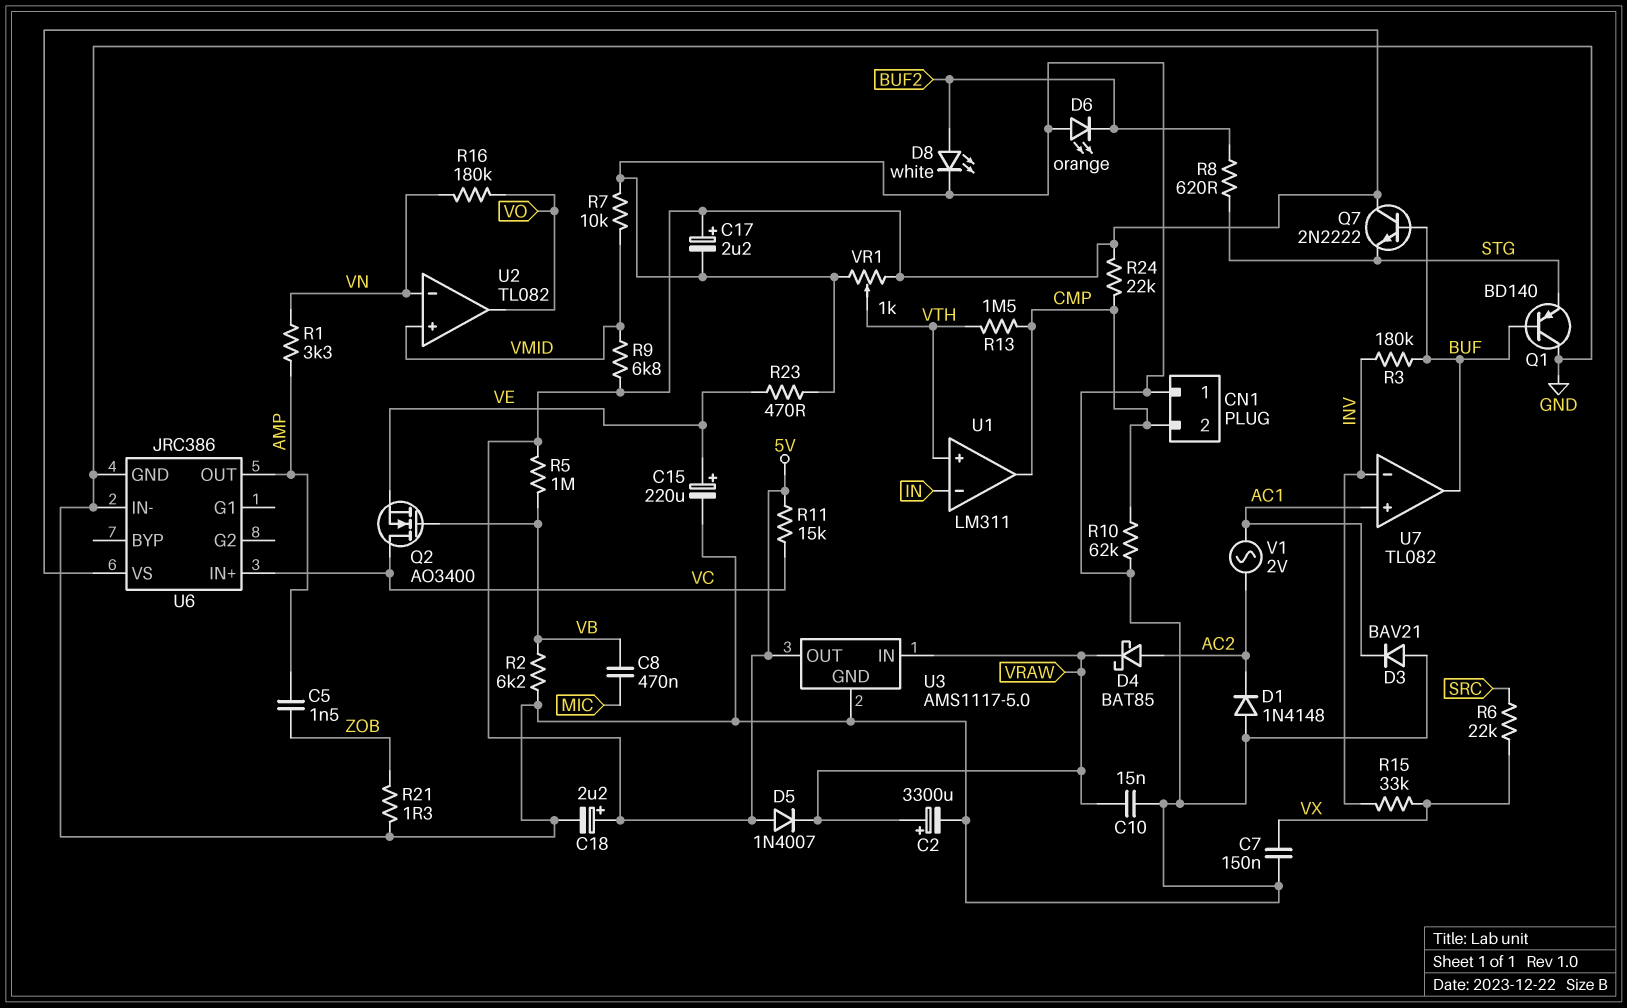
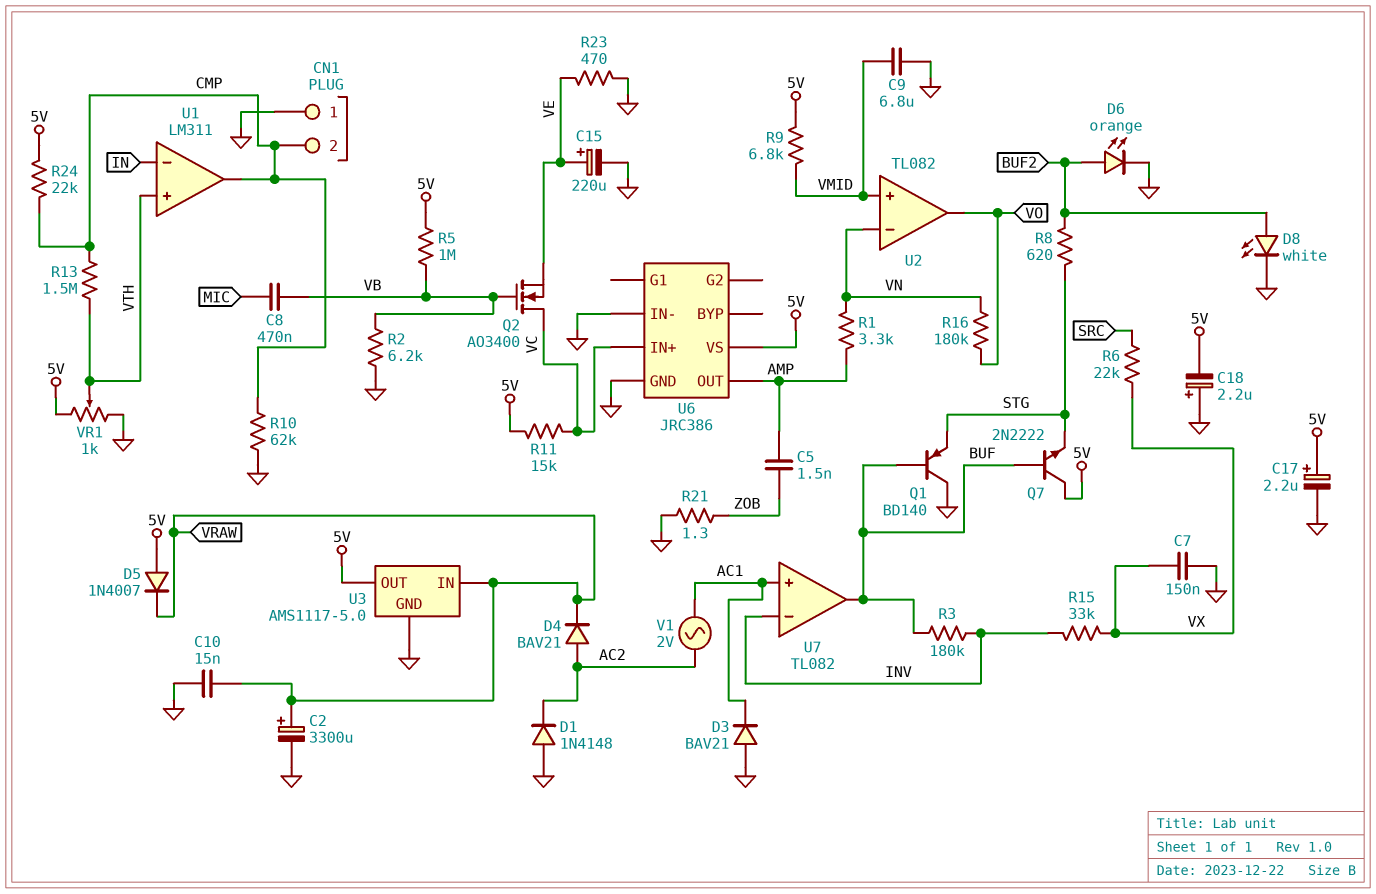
C9: none -> 6.8uF (GND, VMID)
C18: 2.2uF (plus 5V, minus GND) -> 2.2uF (plus GND, minus 5V)
D4: schottky BAT85 (A AC2, K VRAW) -> diode BAV21 (A AC2, K VRAW)
D6: LED orange (A GND, K BUF2) -> LED orange (A BUF2, K GND)
R7: 10k (GND, VMID) -> none

